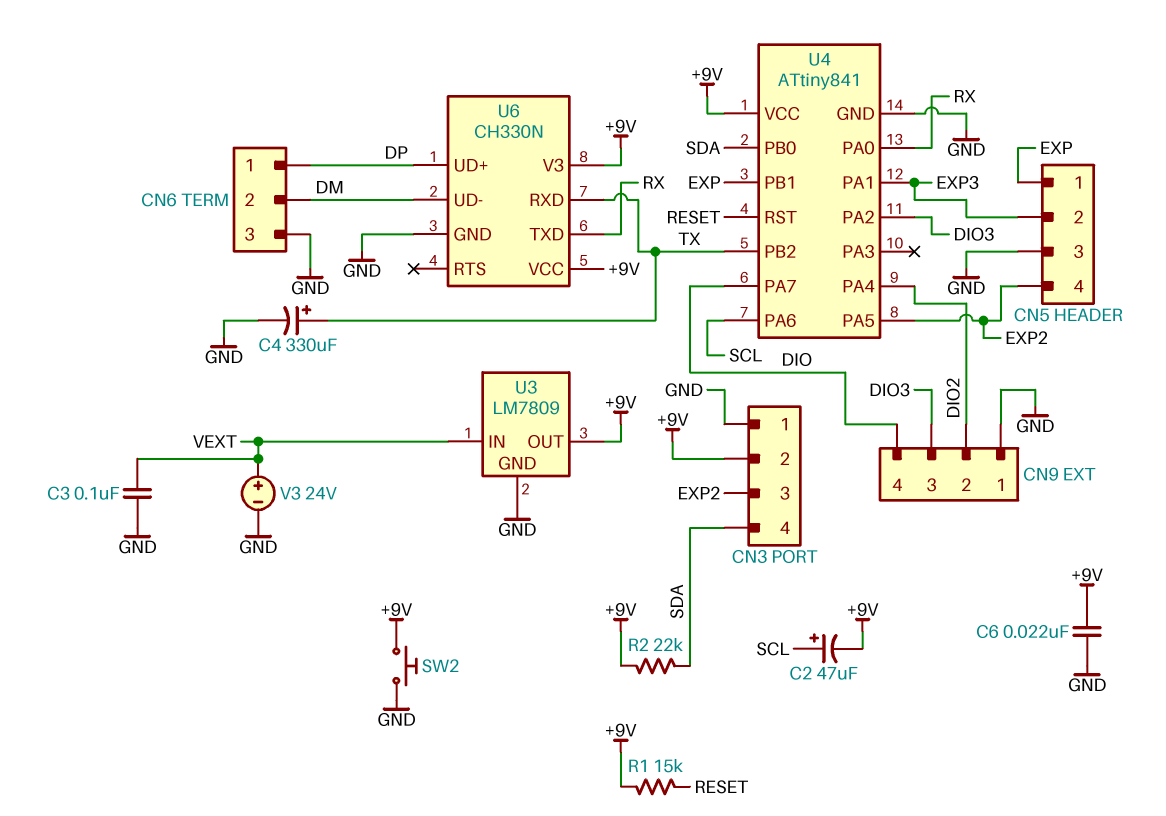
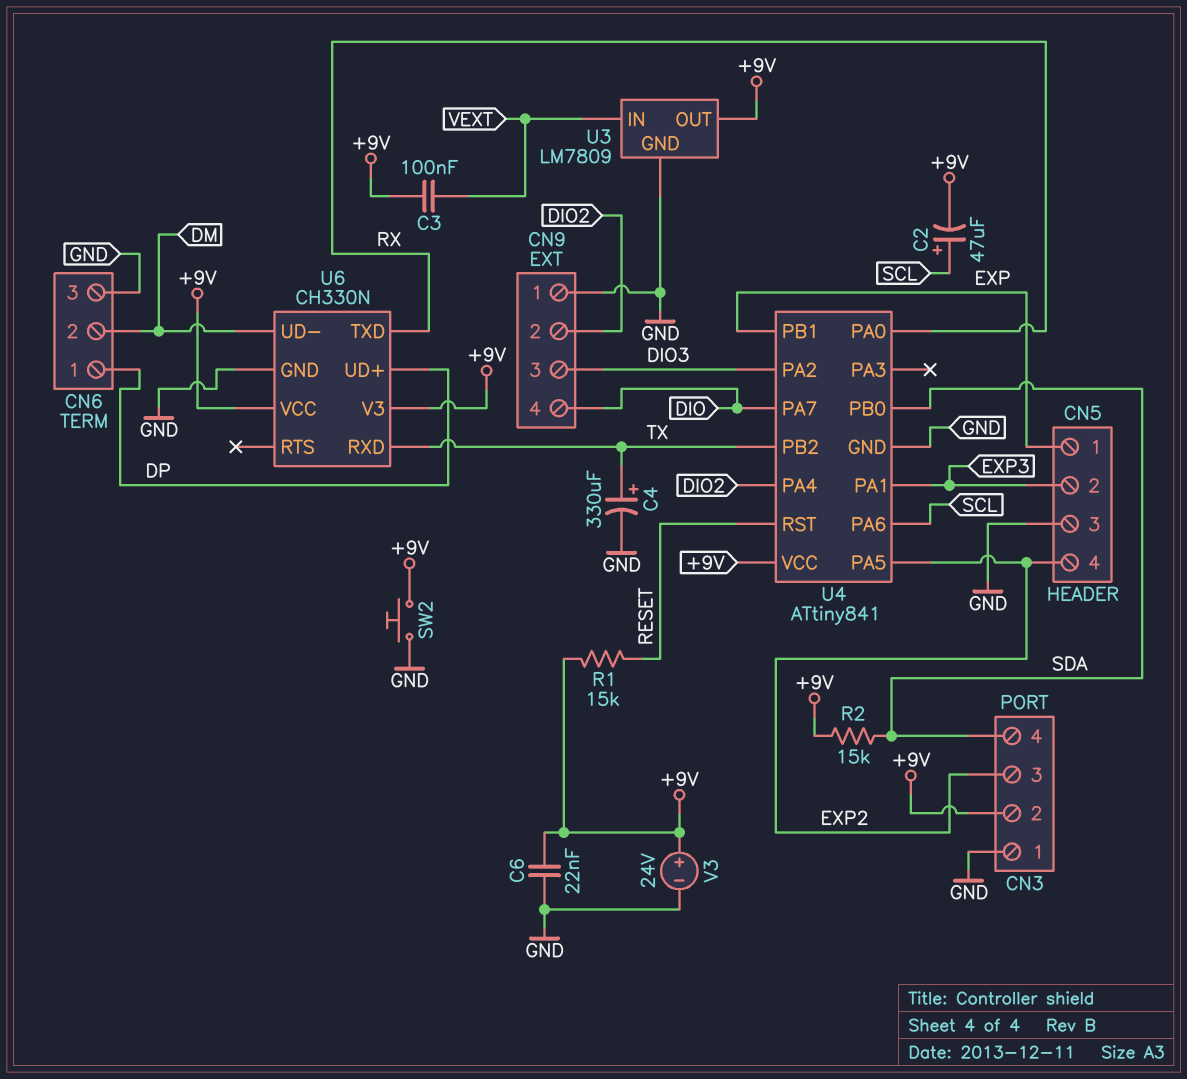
C3: 100nF (GND, VEXT) -> 100nF (+9V, VEXT)
R2: 22k (+9V, SDA) -> 15k (+9V, SDA)
V3: 24V (plus VEXT, minus GND) -> 24V (plus +9V, minus GND)

